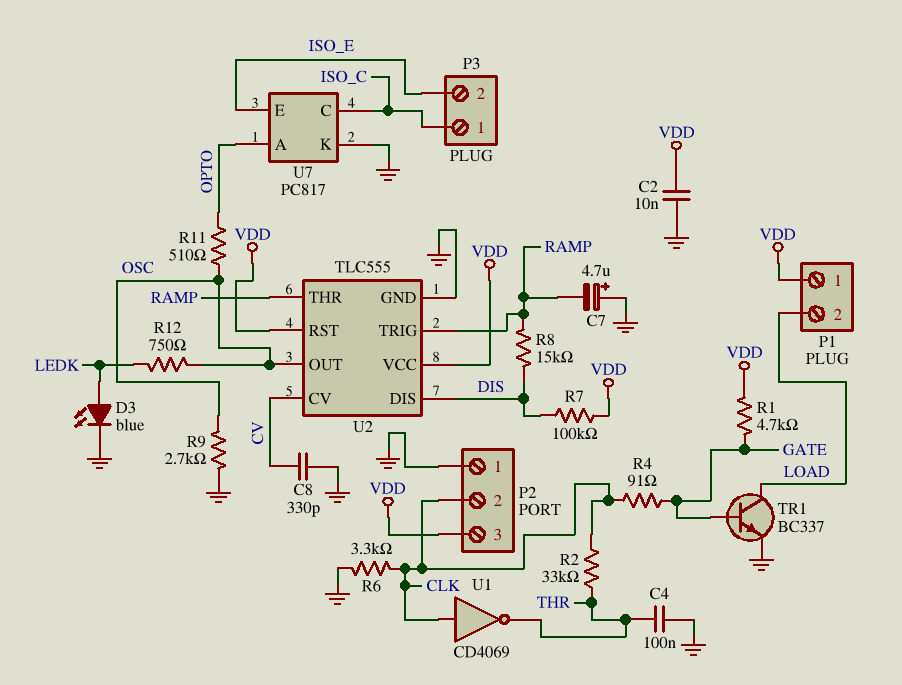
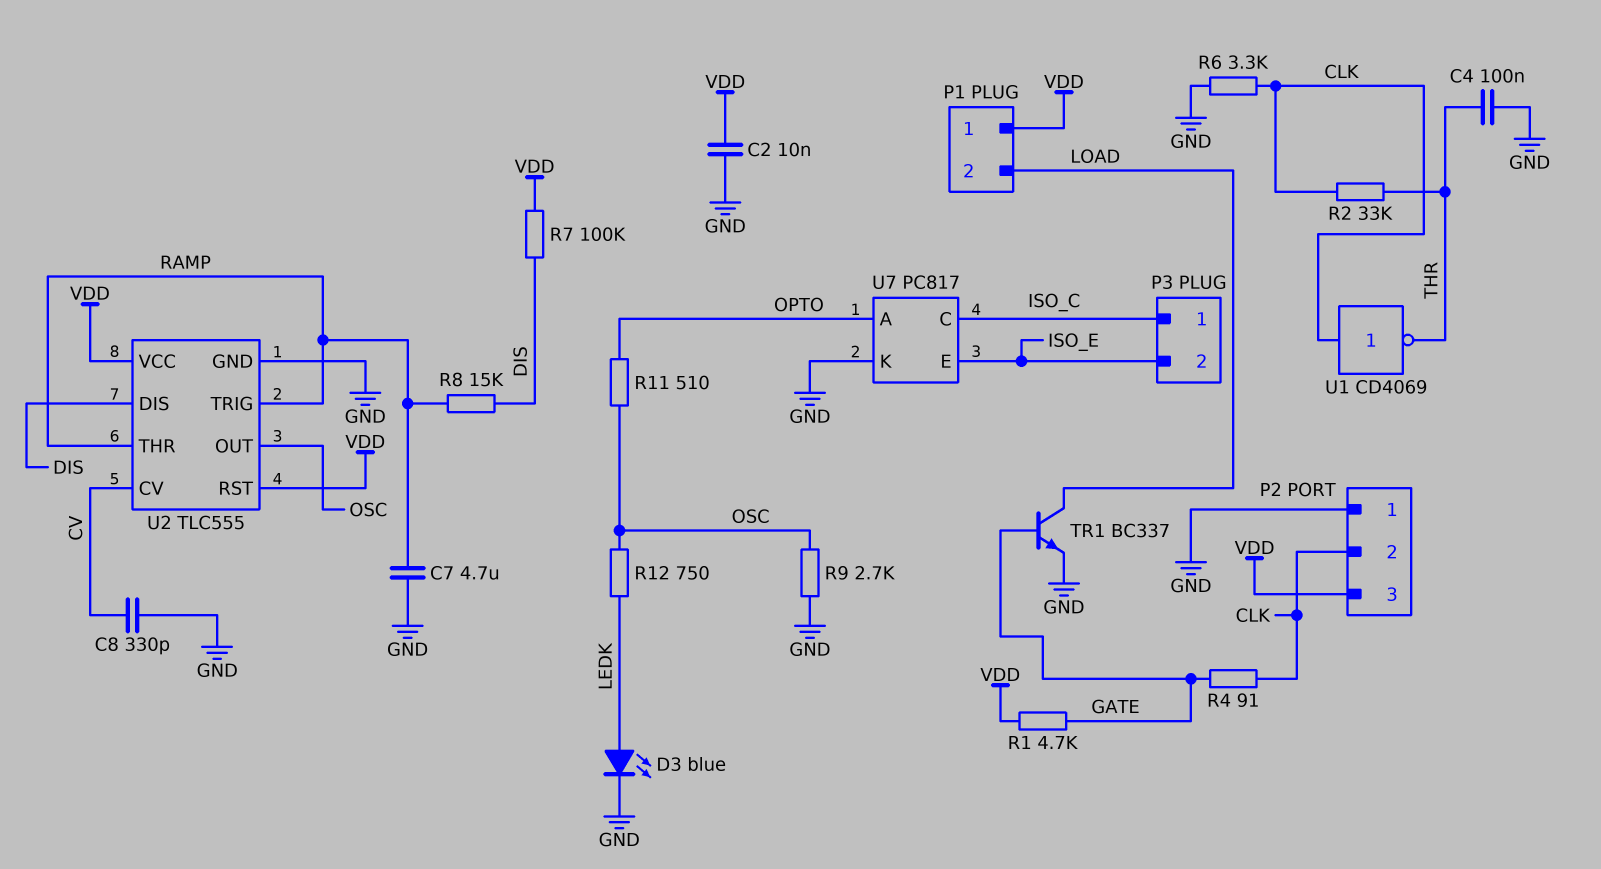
C7: 4.7uF (plus GND, minus RAMP) -> 4.7uF (GND, RAMP)

